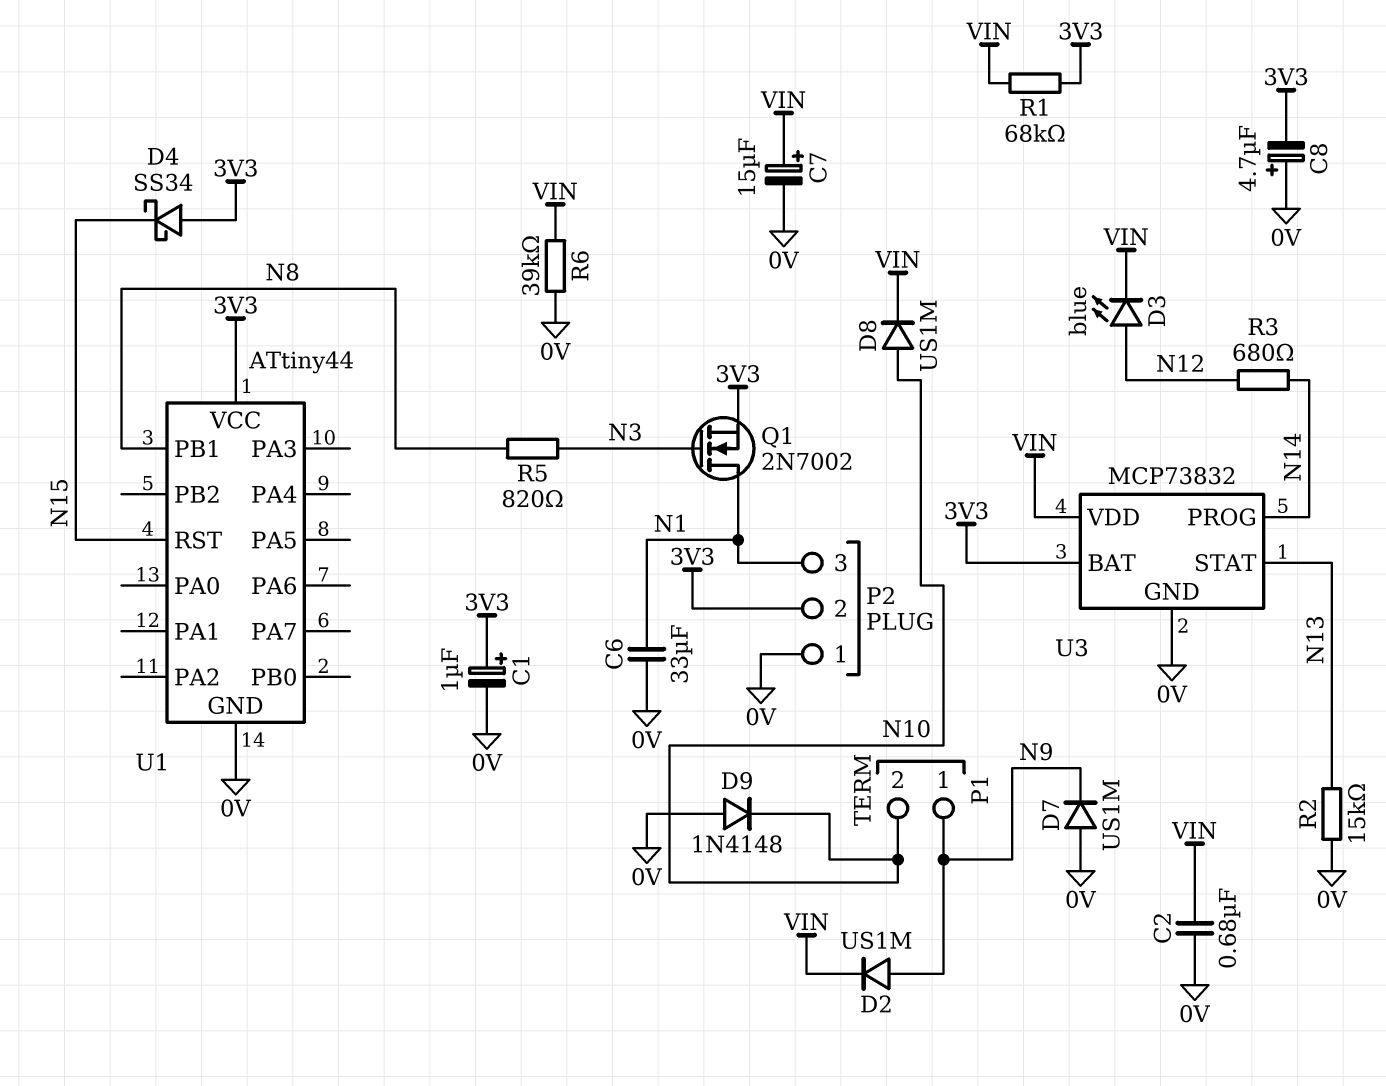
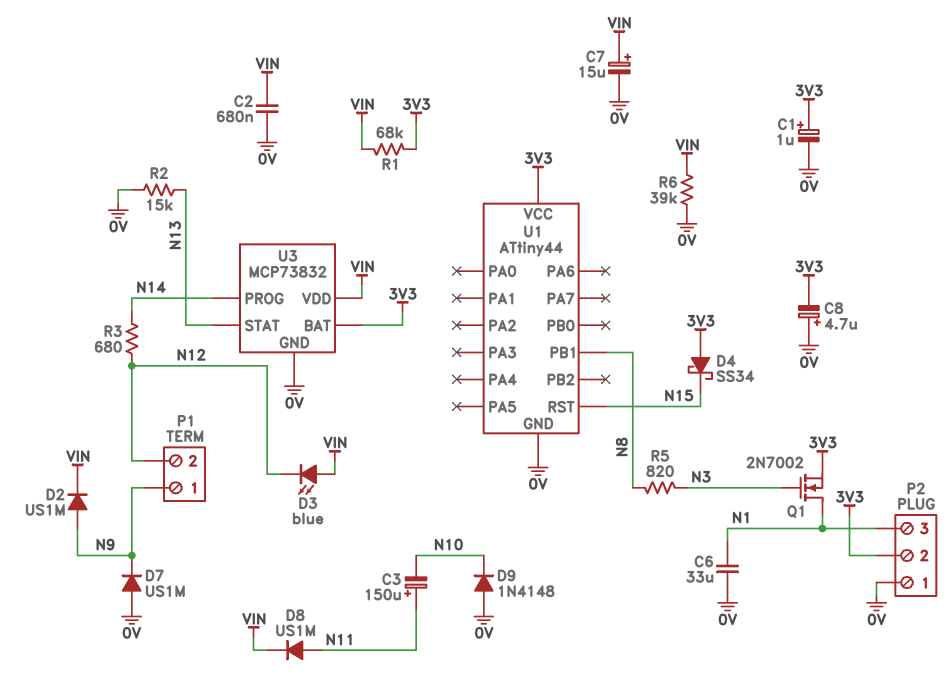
C3: none -> 150uF (plus N11, minus N10)
D3: LED blue (A N12, K VIN) -> LED blue (A VIN, K N12)
D8: diode US1M (A N10, K VIN) -> diode US1M (A N11, K VIN)
P1 pin 2: N10 -> N12

